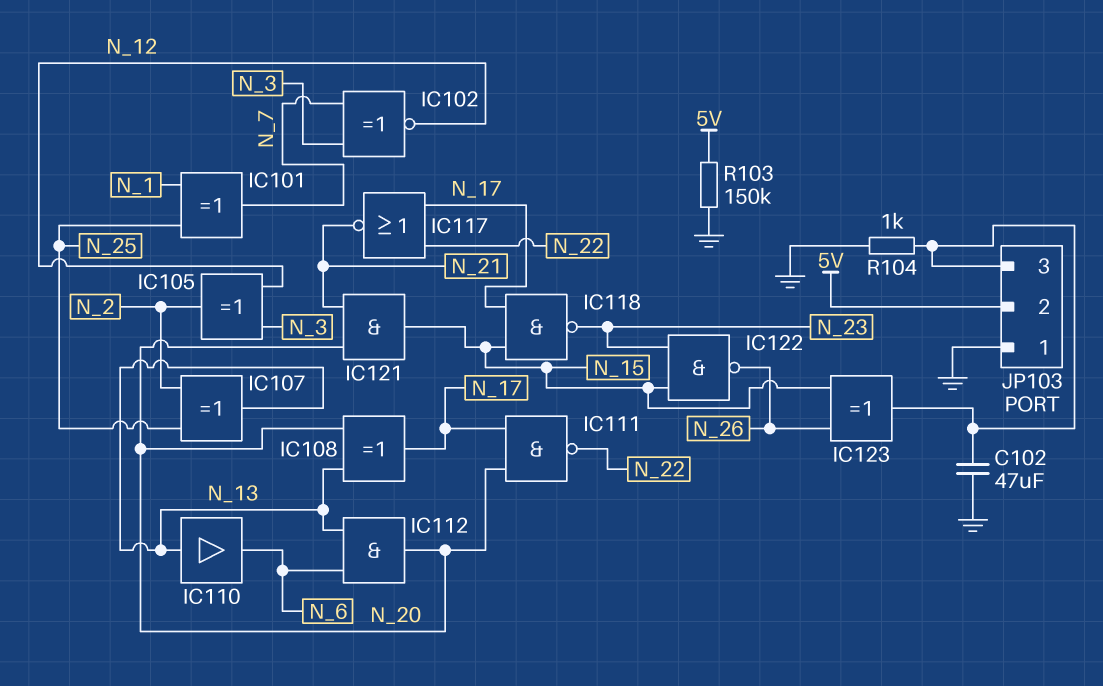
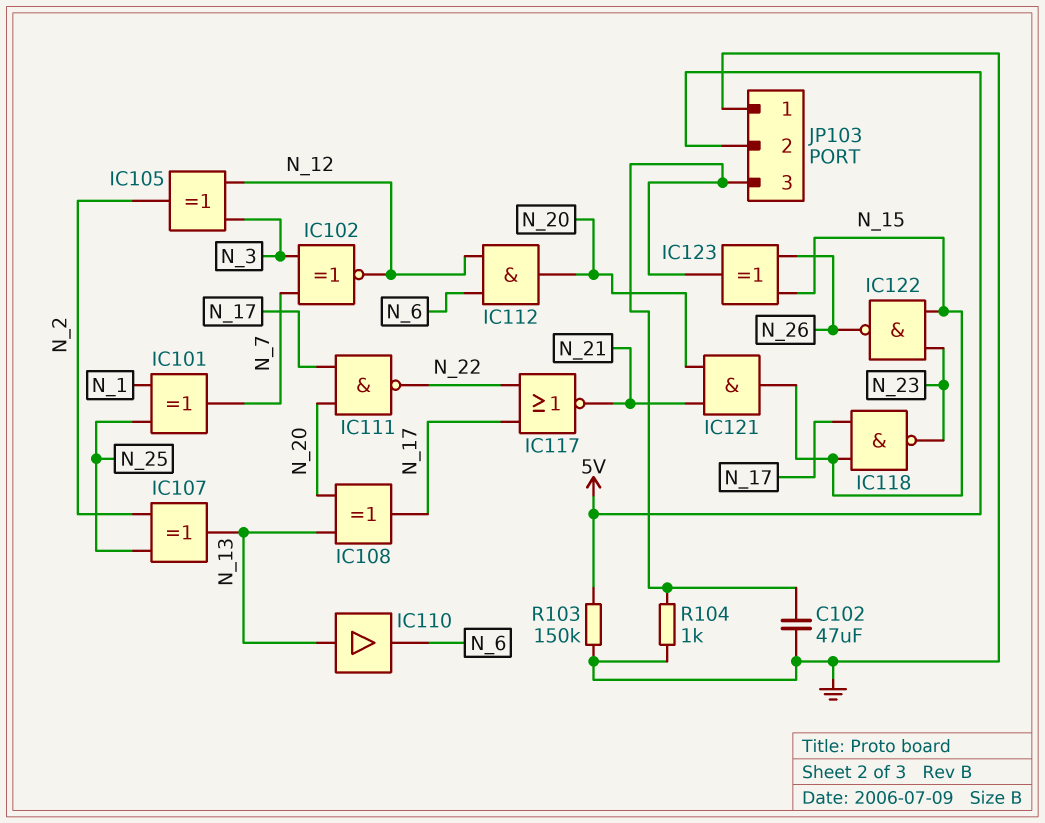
IC112: AND (in N_6, in N_13, out N_20) -> AND (in N_6, in N_12, out N_20)

